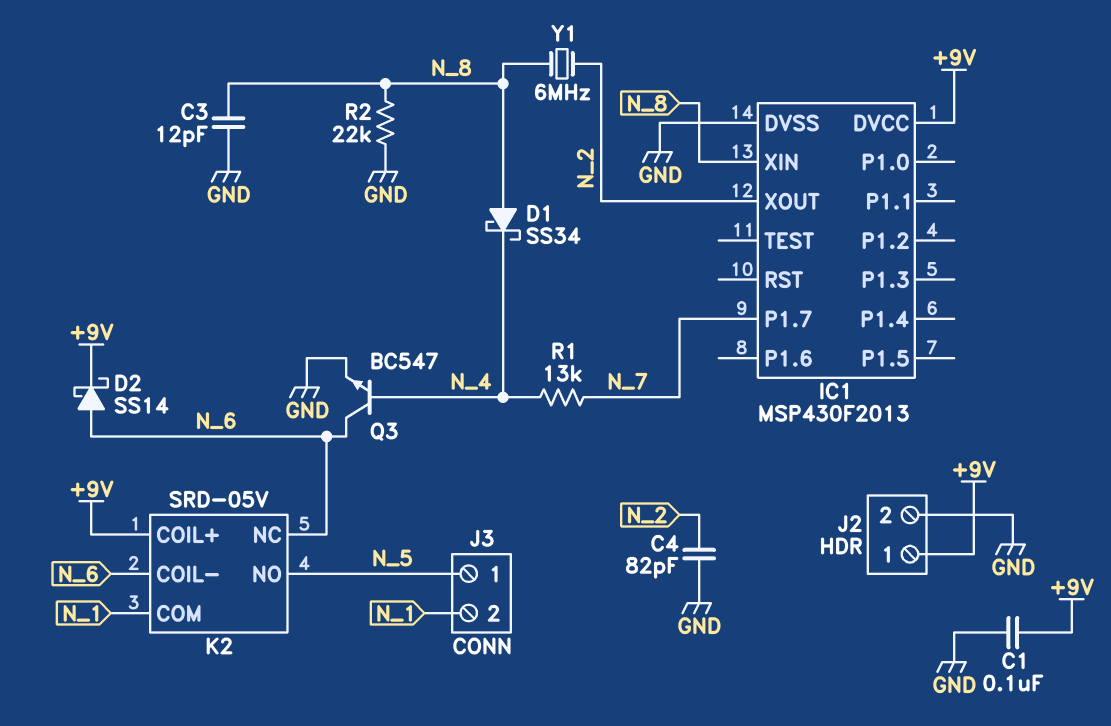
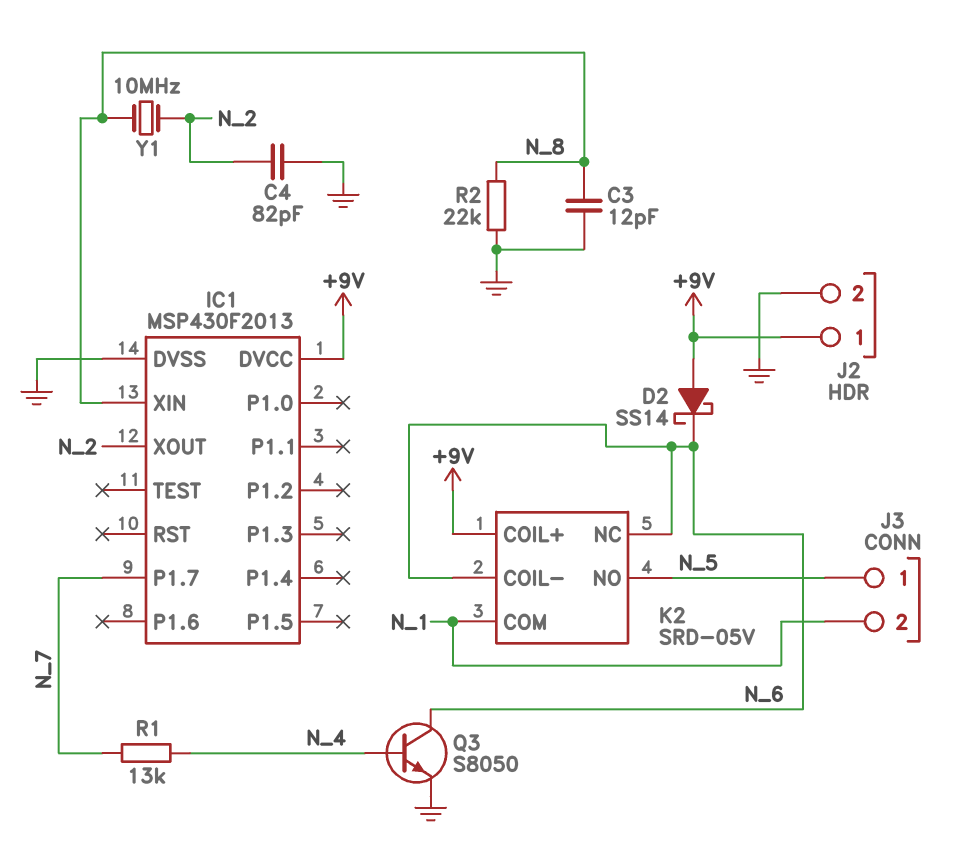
C1: 100nF (+9V, GND) -> none
D1: schottky SS34 (A N_8, K N_4) -> none
D2: schottky SS14 (A N_6, K +9V) -> schottky SS14 (A +9V, K N_6)
Q3: NPN BC547 (B N_4, C N_6, E GND) -> NPN S8050 (B N_4, C N_6, E GND)
Y1: 6MHz (N_2, N_8) -> 10MHz (N_2, N_8)

